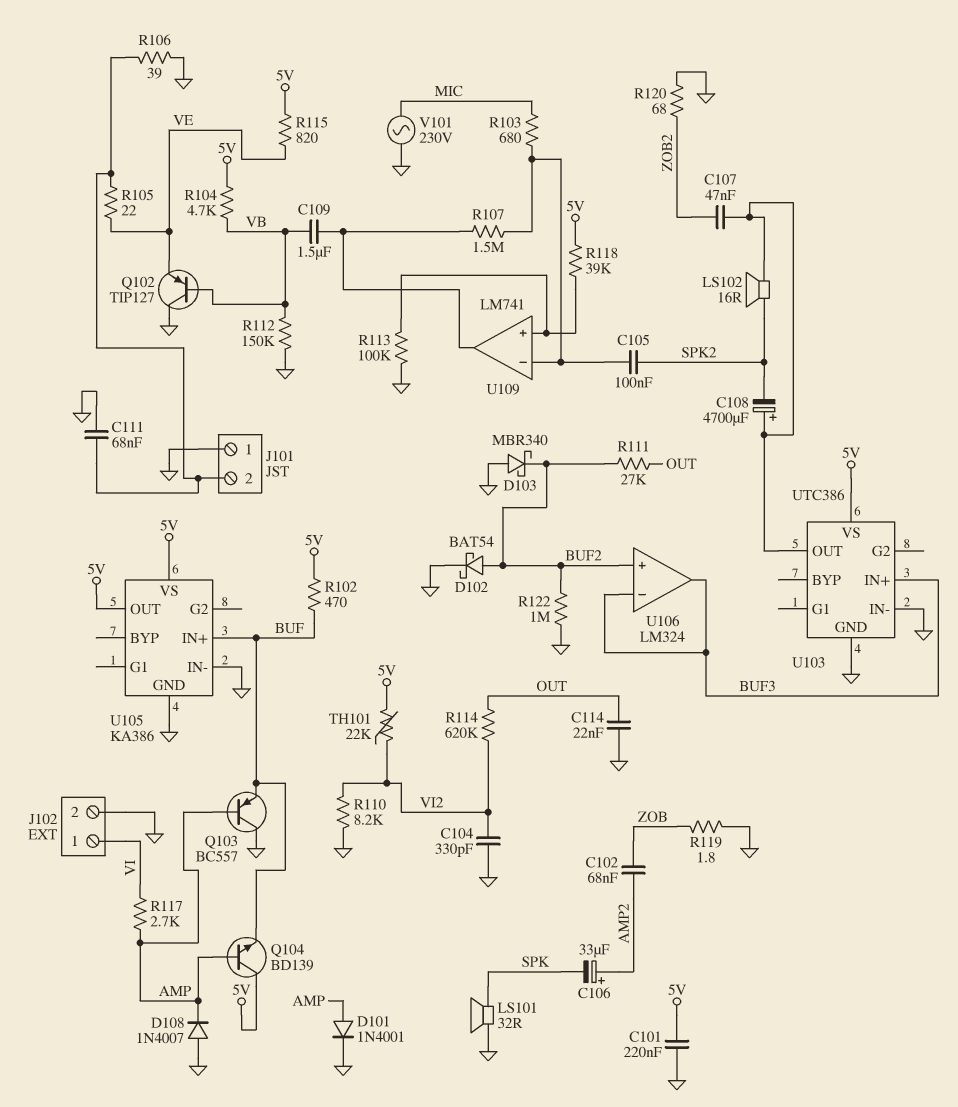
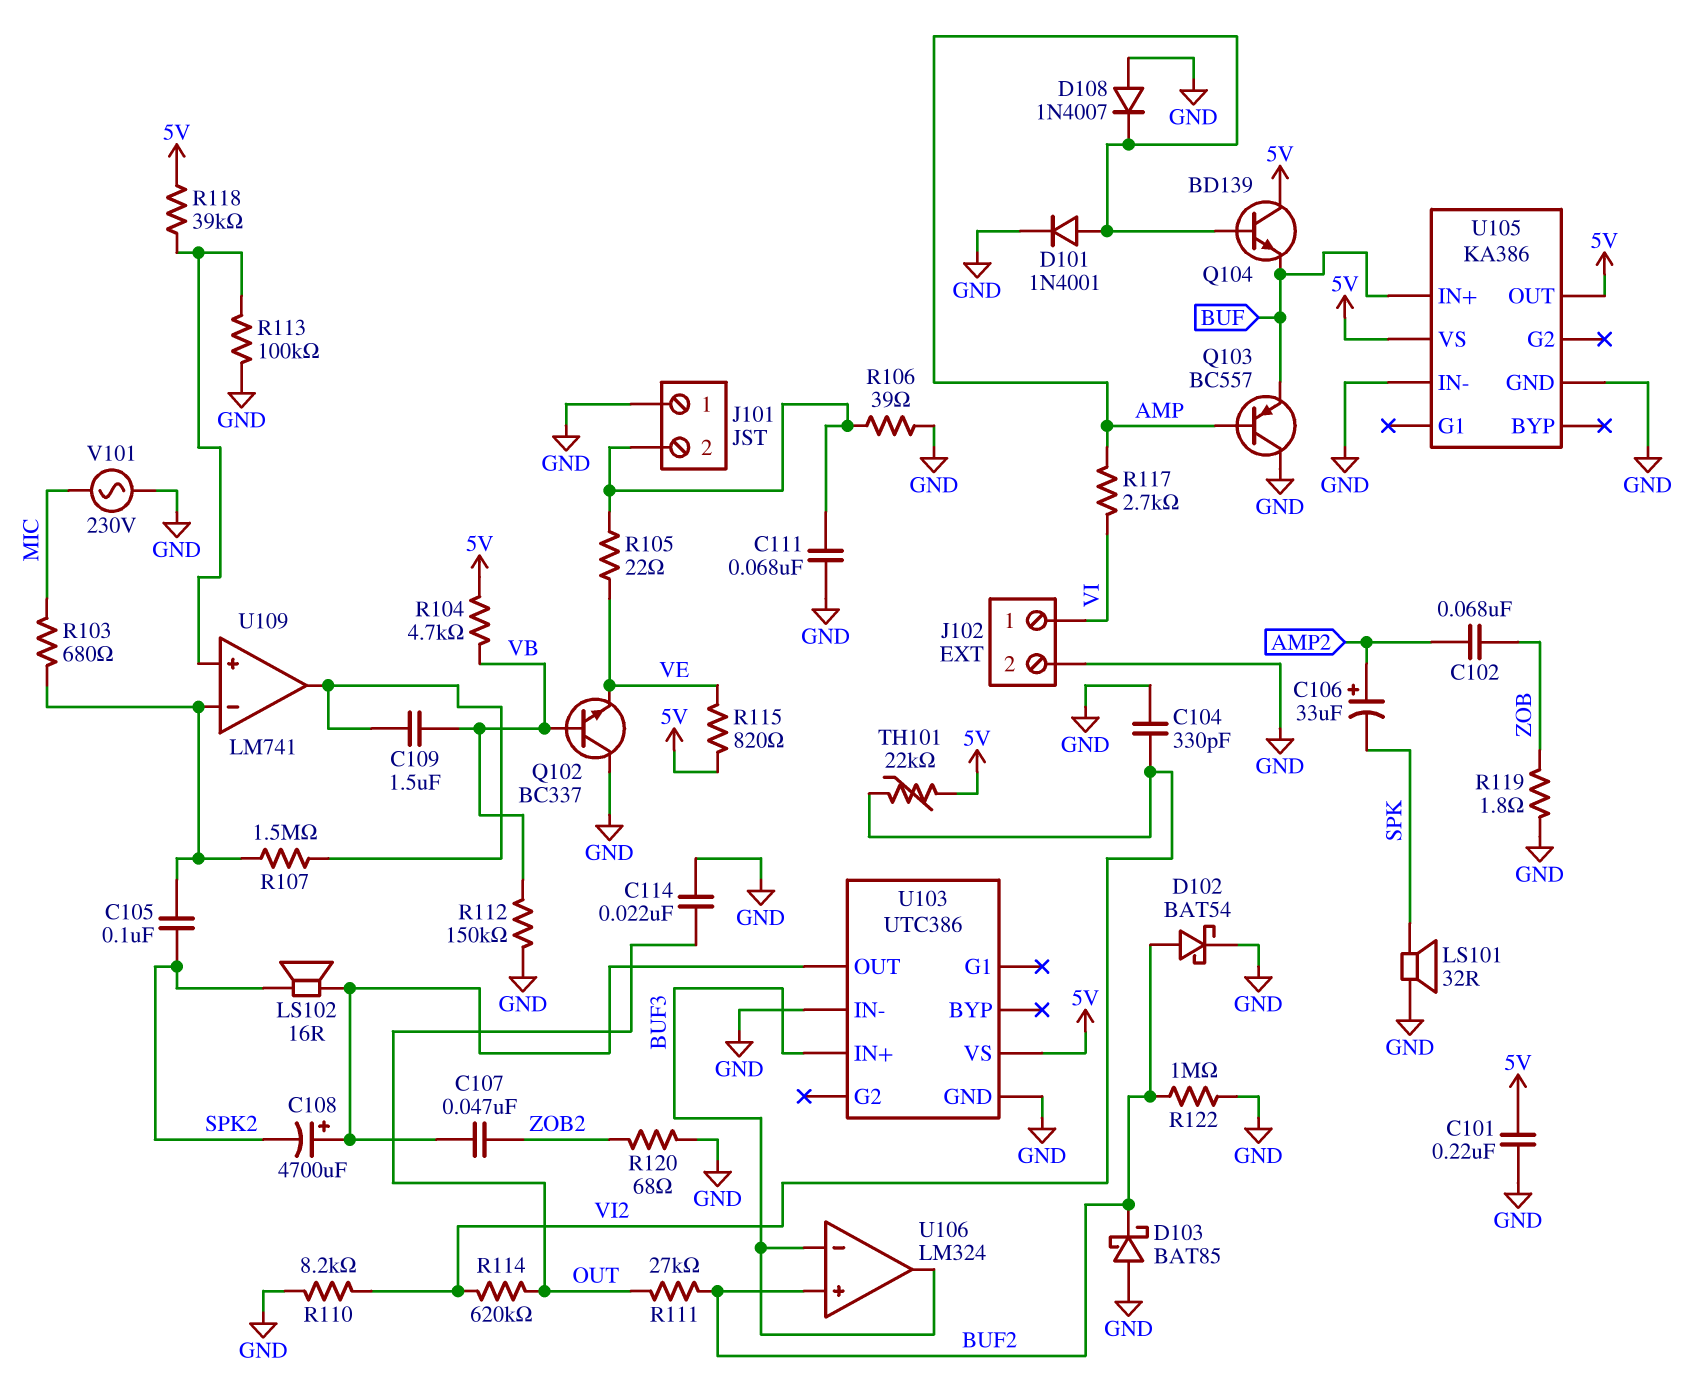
D103: schottky MBR340 (A GND, K BUF2) -> schottky BAT85 (A GND, K BUF2)
Q102: PNP TIP127 (B VB, C GND, E VE) -> NPN BC337 (B VB, C GND, E VE)
R102: 470 (5V, BUF) -> none

